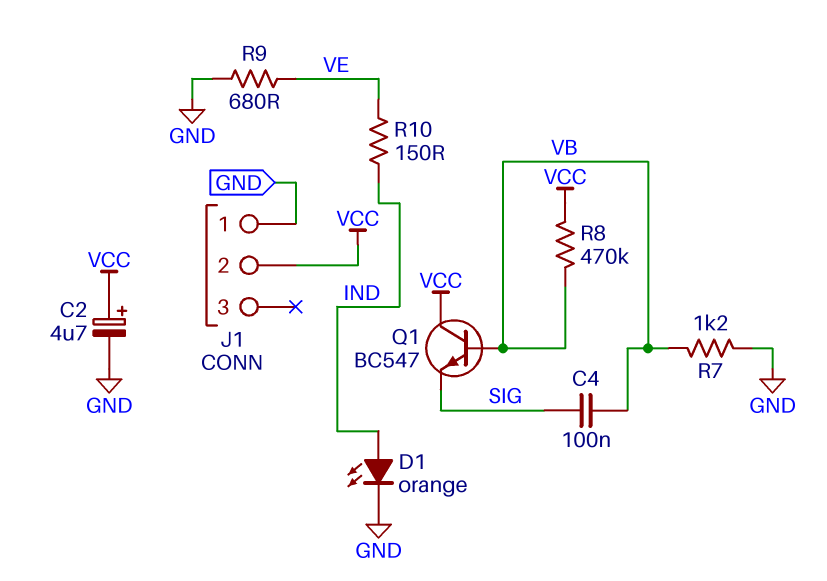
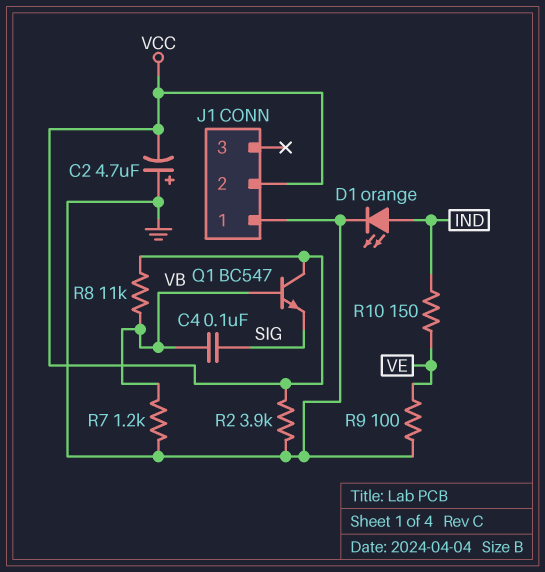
C2: 4.7uF (plus VCC, minus GND) -> 4.7uF (plus GND, minus VCC)
R2: none -> 3.9k (GND, VCC)
R8: 470k (VB, VCC) -> 11k (VB, VCC)
R9: 680 (GND, VE) -> 100 (GND, VE)

